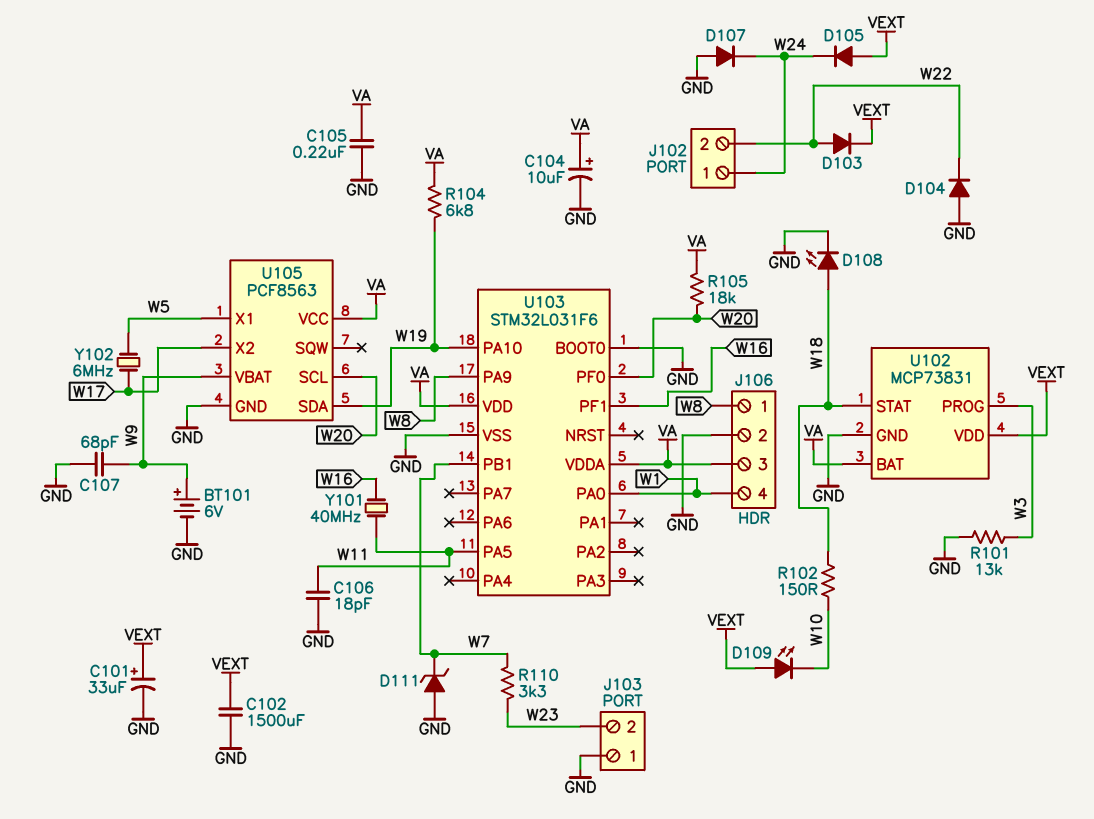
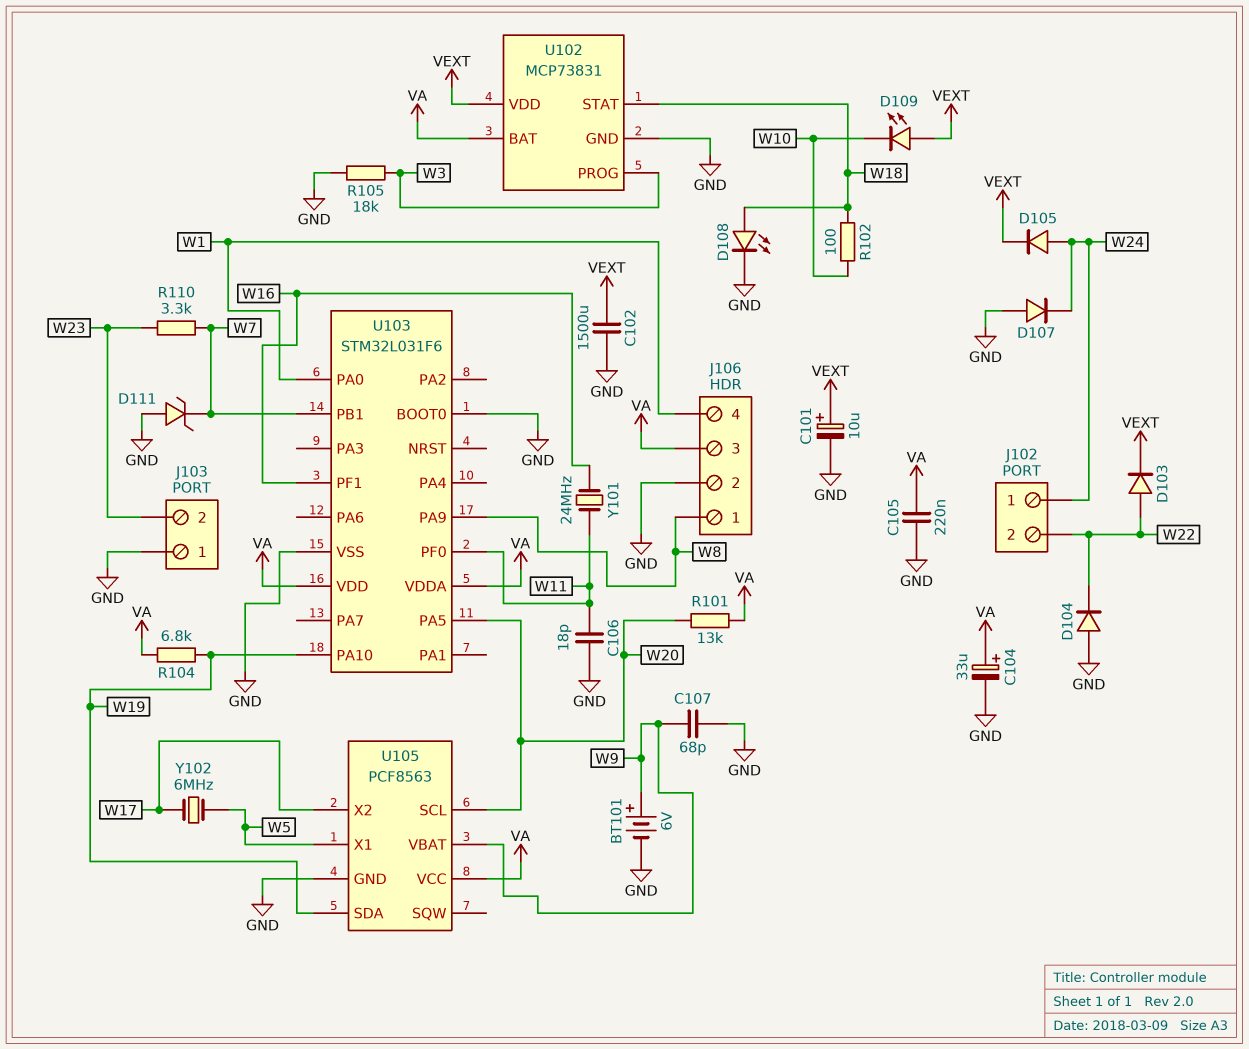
C101: 33uF (plus VEXT, minus GND) -> 10uF (plus VEXT, minus GND)
C104: 10uF (plus VA, minus GND) -> 33uF (plus VA, minus GND)
D105: diode (A VEXT, K W24) -> diode (A W24, K VEXT)
R101: 13k (GND, W3) -> 13k (VA, W20)
R102: 150 (W10, W18) -> 100 (W10, W18)
R105: 18k (VA, W20) -> 18k (GND, W3)
U103 pin PA5: W11 -> W20
U103 pin PF0: W20 -> W11
Y101: 40MHz (W11, W16) -> 24MHz (W11, W16)

